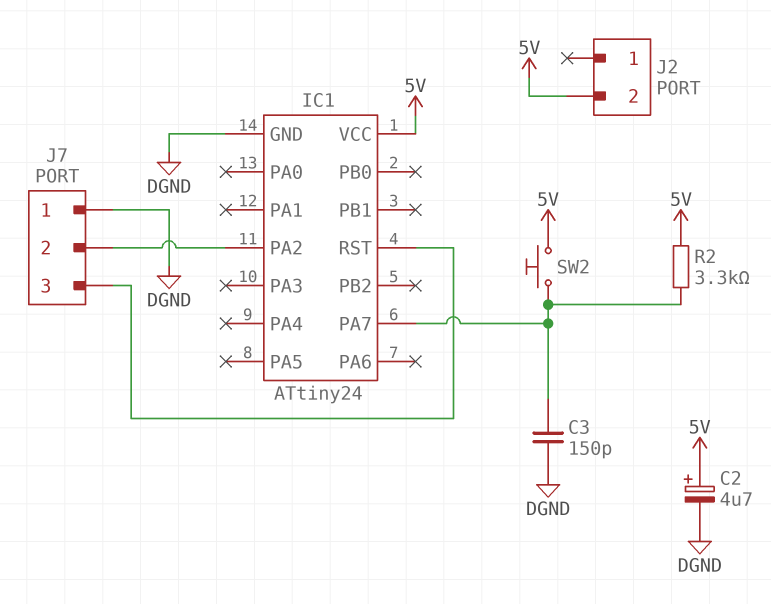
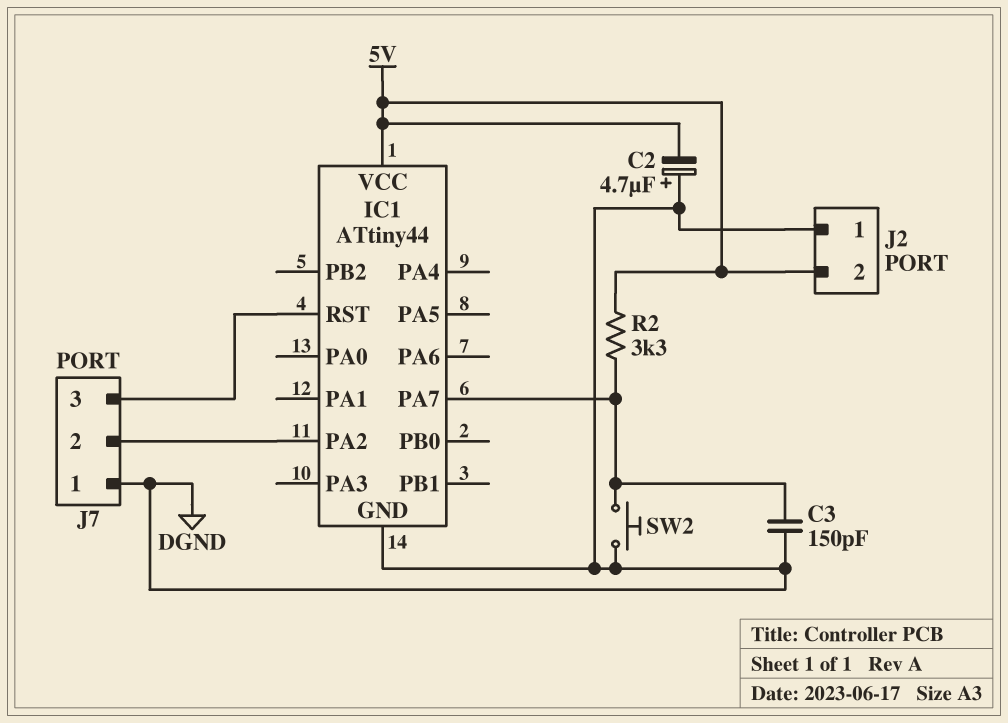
C2: 4.7uF (plus 5V, minus DGND) -> 4.7uF (plus DGND, minus 5V)
IC1: ATtiny24 -> ATtiny44
J2 pin 1: none -> DGND
SW2: button (5V, IC1/PA7) -> button (DGND, IC1/PA7)

